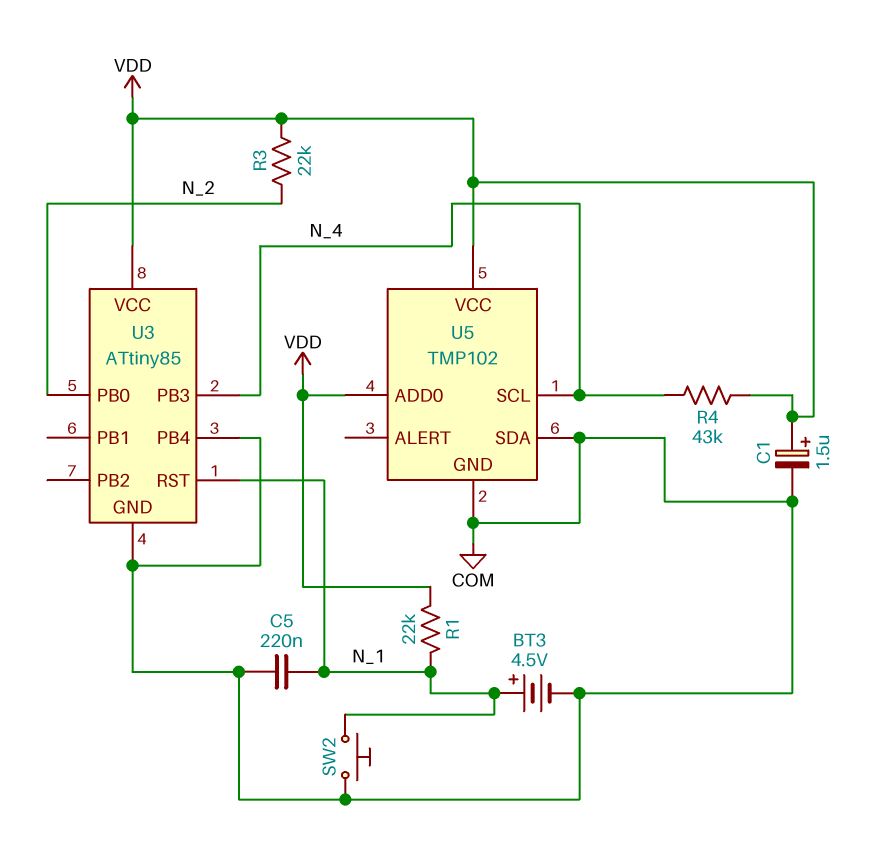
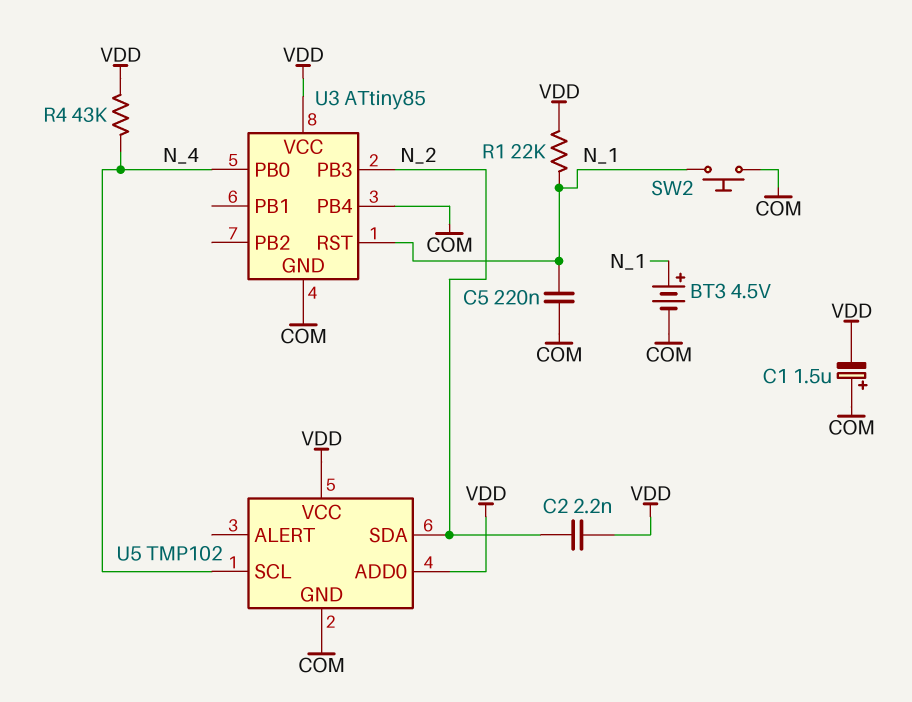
C1: 1.5uF (plus VDD, minus COM) -> 1.5uF (plus COM, minus VDD)
C2: none -> 2.2nF (N_2, VDD)
R3: 22k (N_2, VDD) -> none
U3 pin PB0: N_2 -> N_4
U3 pin PB3: N_4 -> N_2
U5 pin SDA: COM -> N_2

